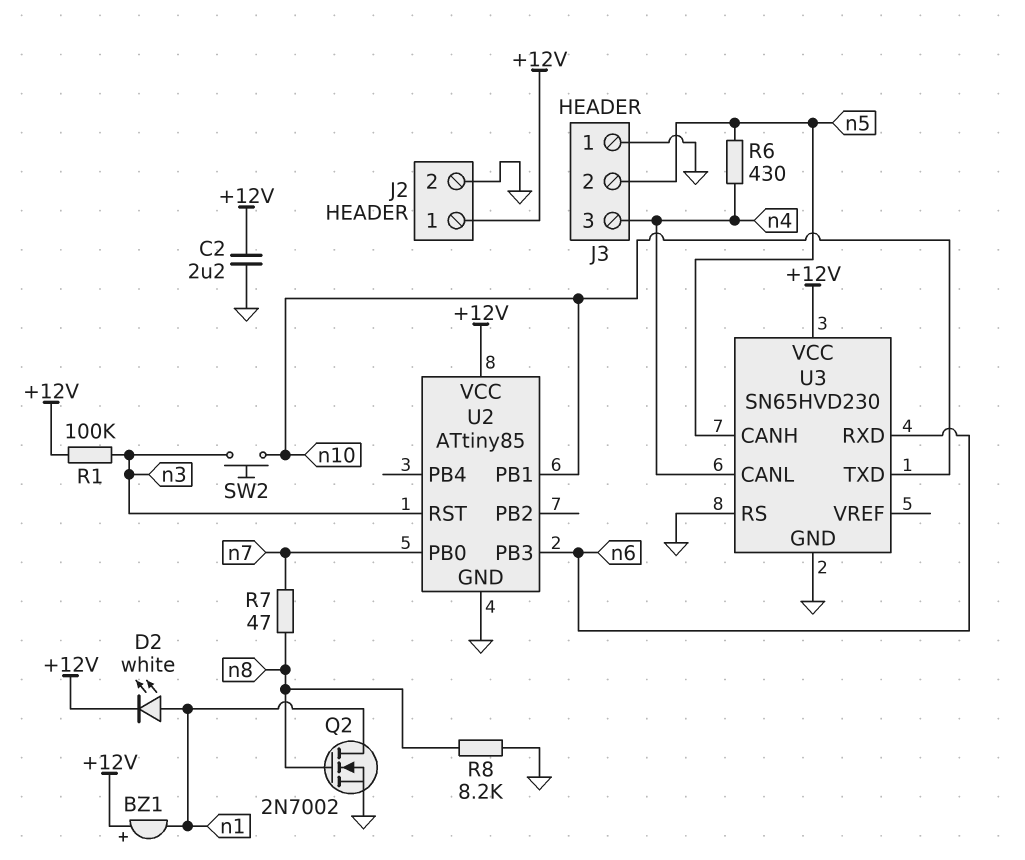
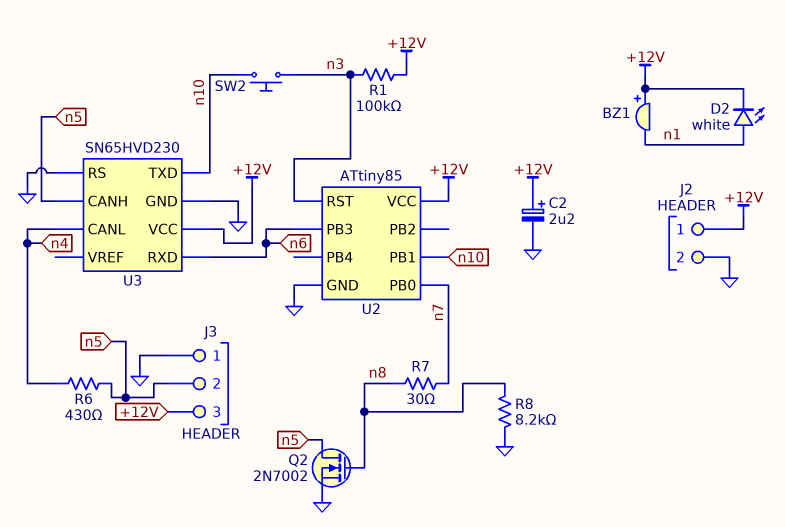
C2: 2.2uF (+12V, GND) -> 2.2uF (plus +12V, minus GND)
J3 pin 3: n4 -> +12V
Q2: NMOS 2N7002 (G n8, D n1, S GND) -> NMOS 2N7002 (G n8, D n5, S GND)
R7: 47 (n7, n8) -> 30 (n7, n8)

